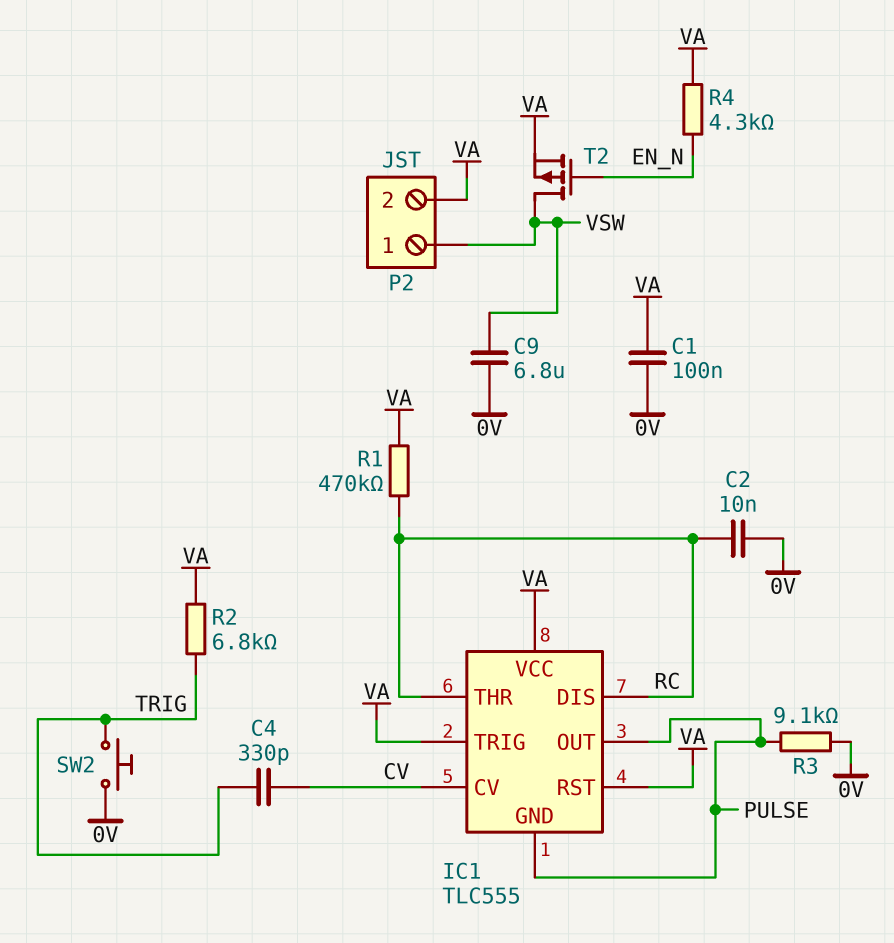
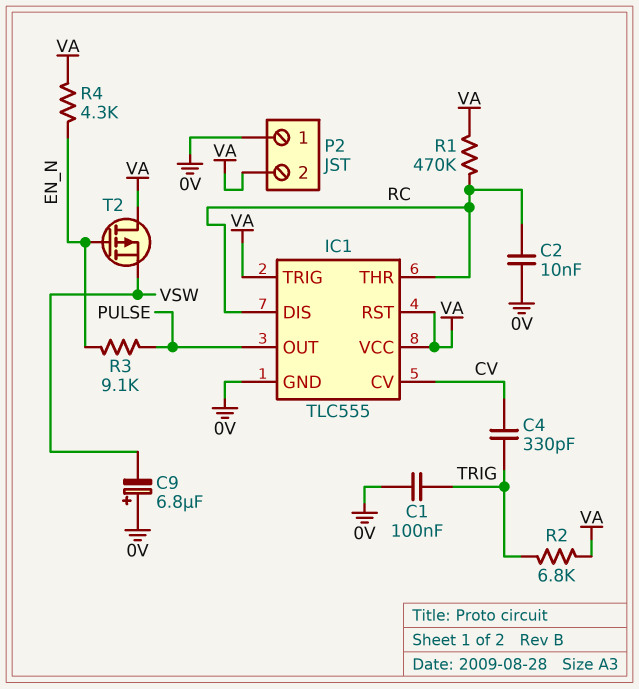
C1: 100nF (0V, VA) -> 100nF (0V, TRIG)
C9: 6.8uF (0V, VSW) -> 6.8uF (plus 0V, minus VSW)
IC1 pin GND: PULSE -> 0V
P2 pin 1: VSW -> 0V
R3: 9.1k (0V, PULSE) -> 9.1k (EN_N, PULSE)
SW2: button (0V, TRIG) -> none
T2: PMOS (G EN_N, D VSW, S VA) -> PMOS (G EN_N, D VA, S VSW)

